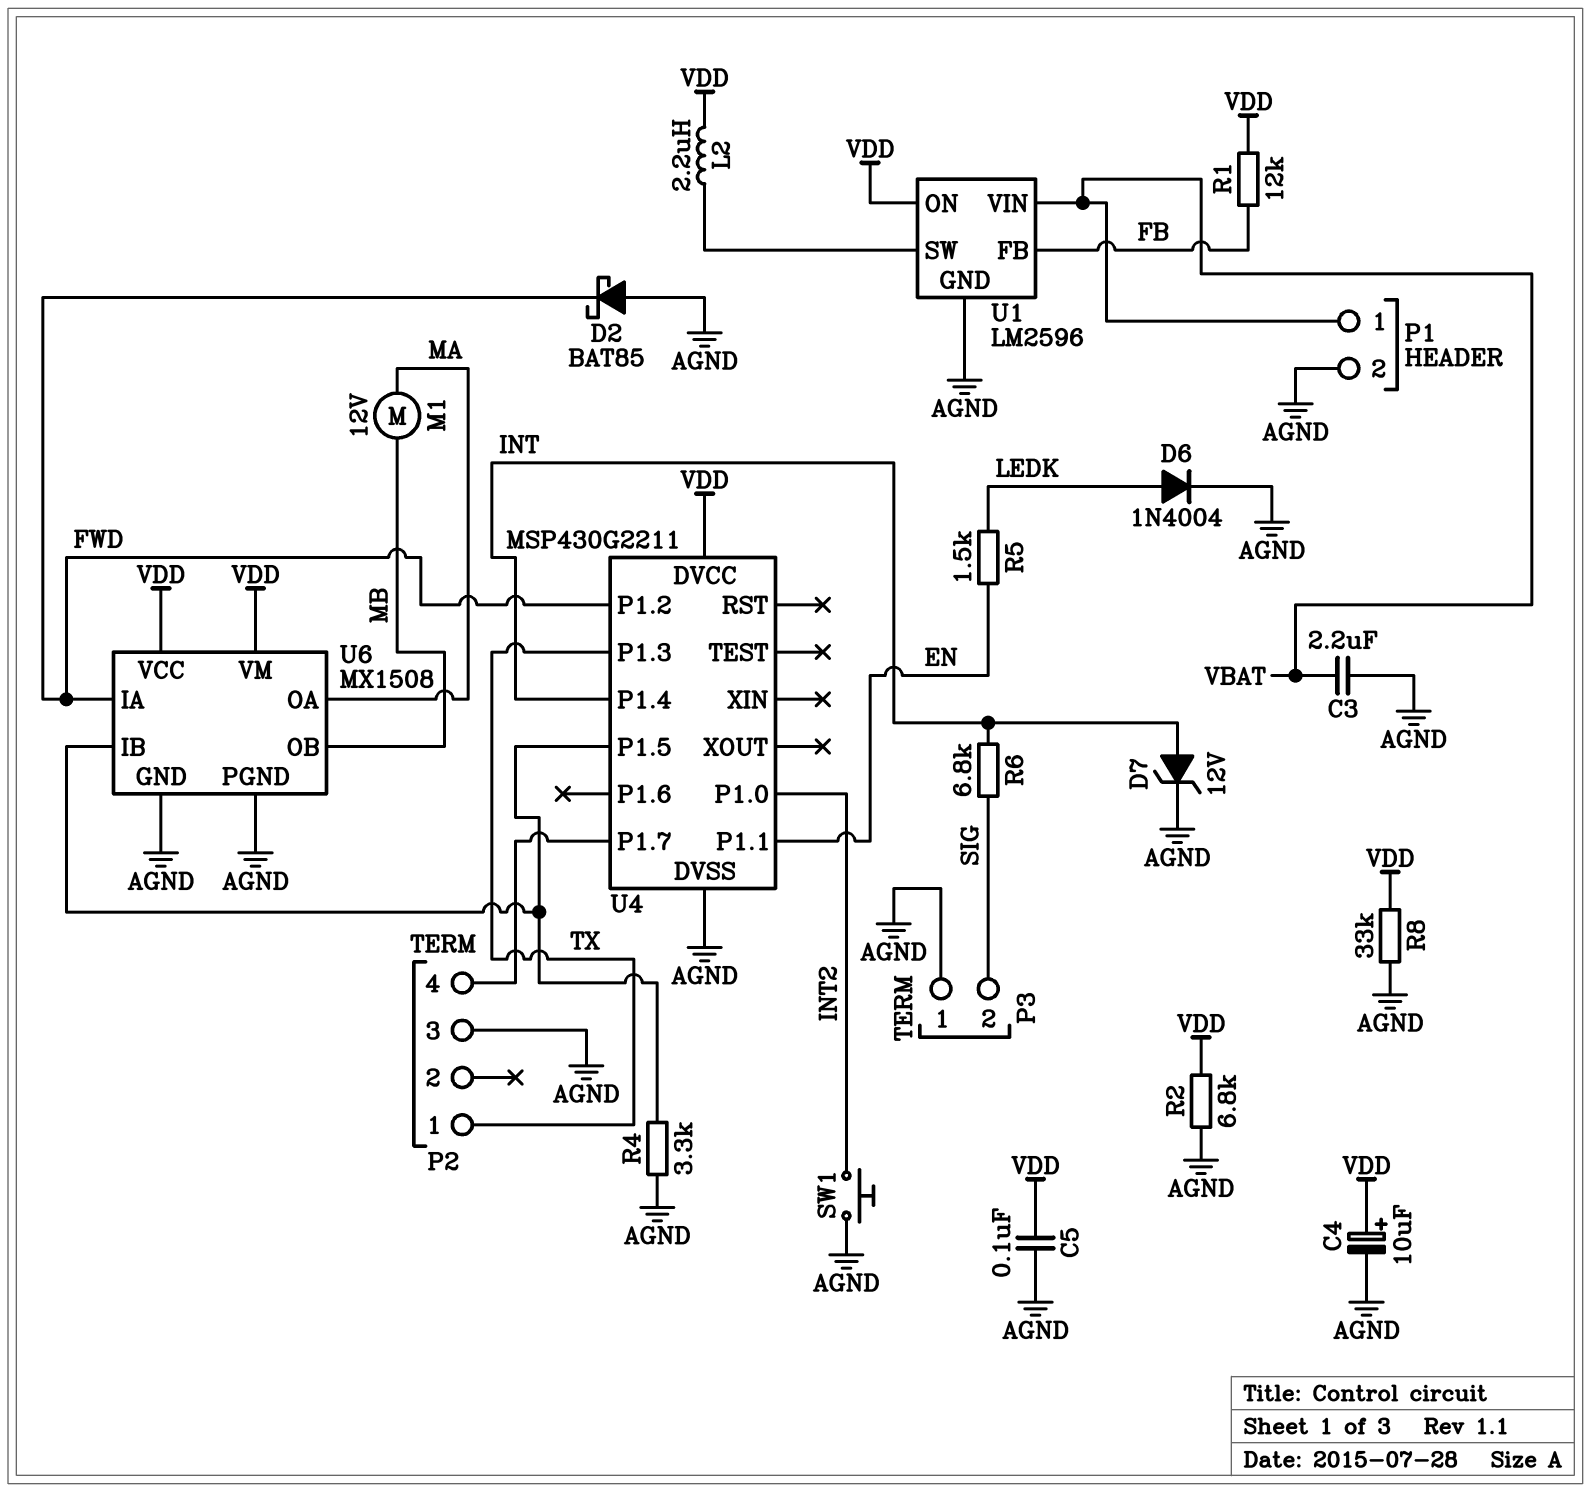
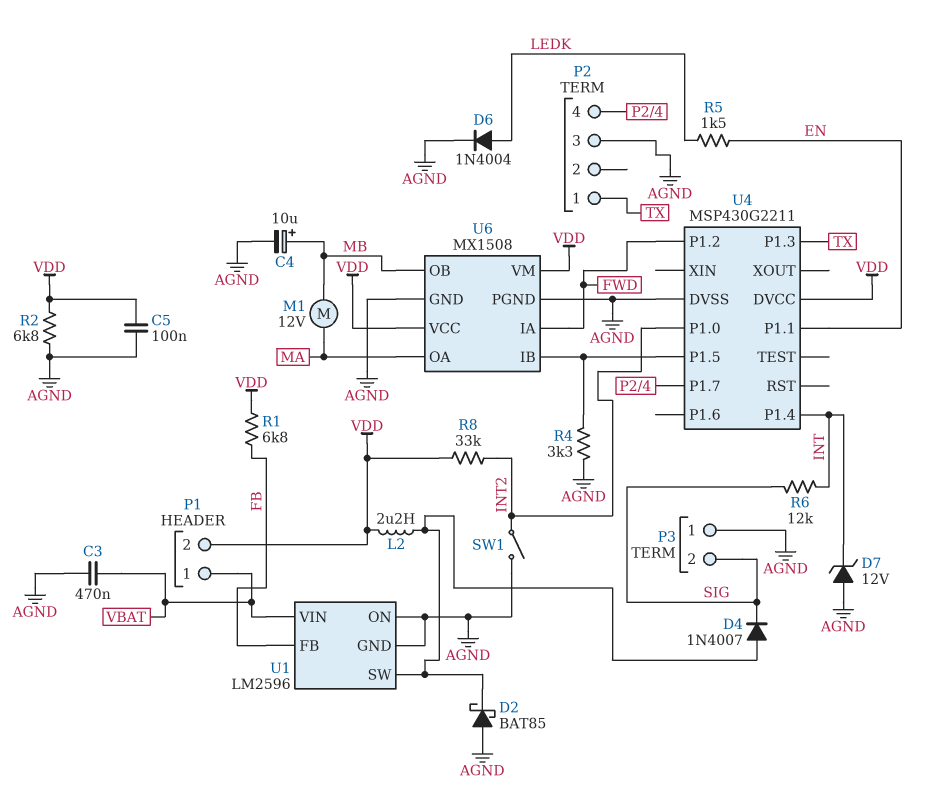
C3: 2.2uF (AGND, VBAT) -> 470nF (AGND, VBAT)
C4: 10uF (plus VDD, minus AGND) -> 10uF (plus MB, minus AGND)
D2: schottky BAT85 (A AGND, K FWD) -> schottky BAT85 (A AGND, K U1/SW)
D4: none -> diode 1N4007 (A U1/SW, K SIG)
D7: zener 12V (A INT, K AGND) -> zener 12V (A AGND, K INT)
P1 pin 2: AGND -> VDD
R1: 12k (FB, VDD) -> 6.8k (FB, VDD)
R6: 6.8k (INT, SIG) -> 12k (INT, SIG)
R8: 33k (AGND, VDD) -> 33k (INT2, VDD)
SW1: button (AGND, INT2) -> switch (AGND, INT2)
U1 pin ON: VDD -> AGND

